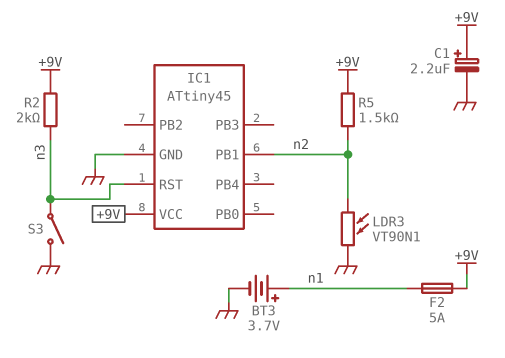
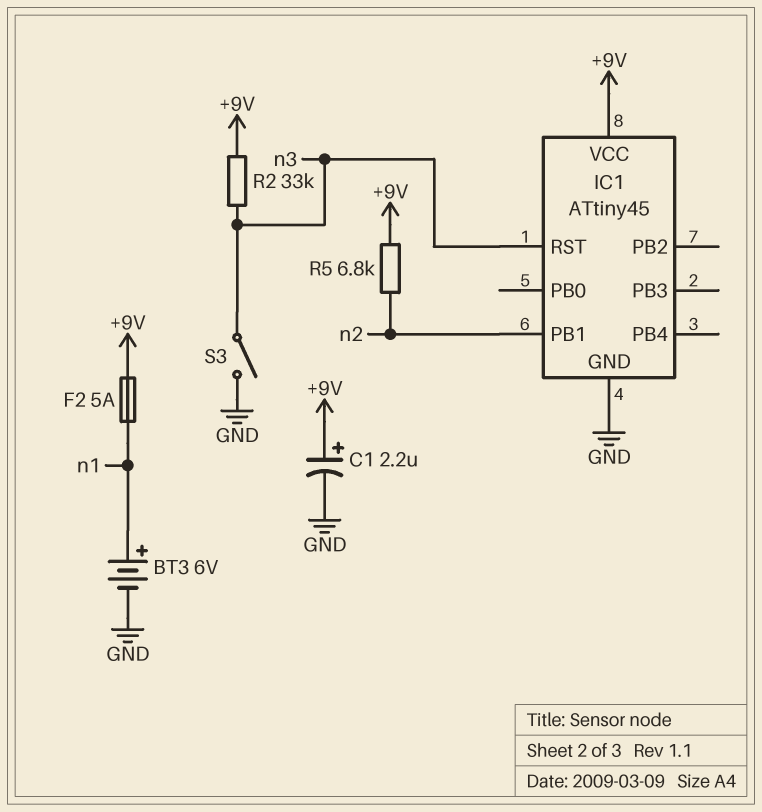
BT3: 3.7V (plus n1, minus GND) -> 6V (plus n1, minus GND)
LDR3: VT90N1 (GND, n2) -> none
R2: 2k (+9V, n3) -> 33k (+9V, n3)
R5: 1.5k (+9V, n2) -> 6.8k (+9V, n2)

